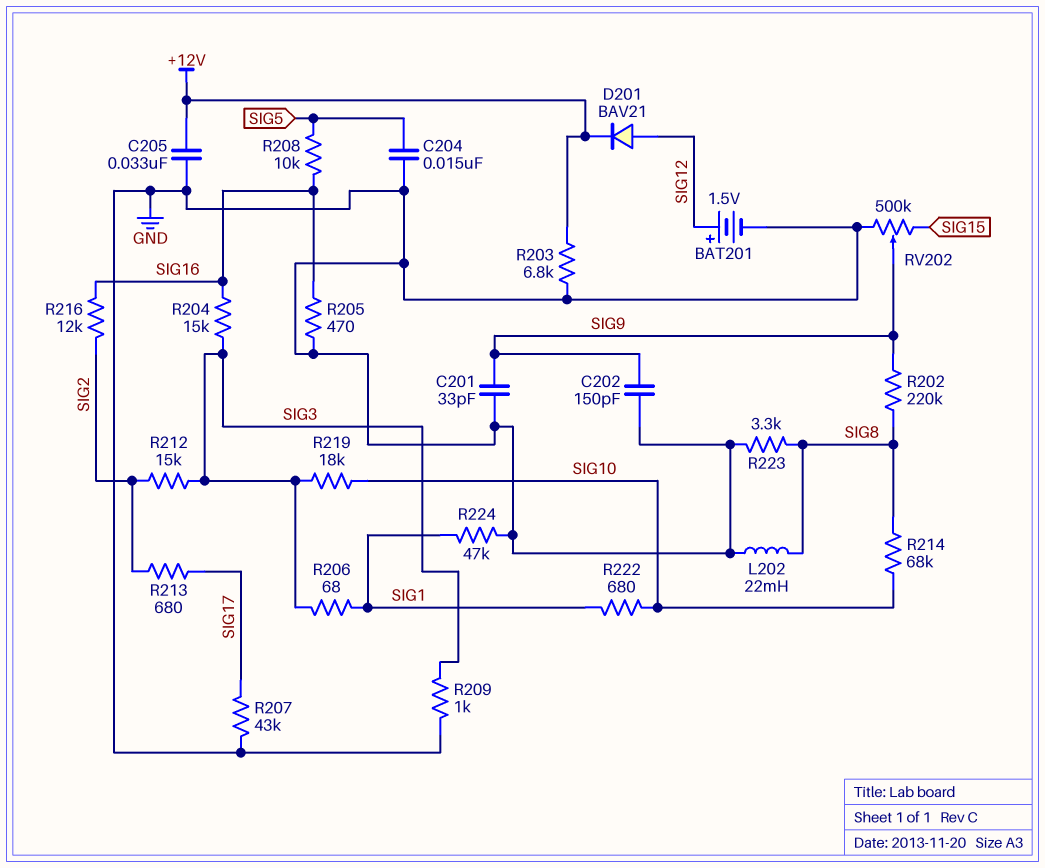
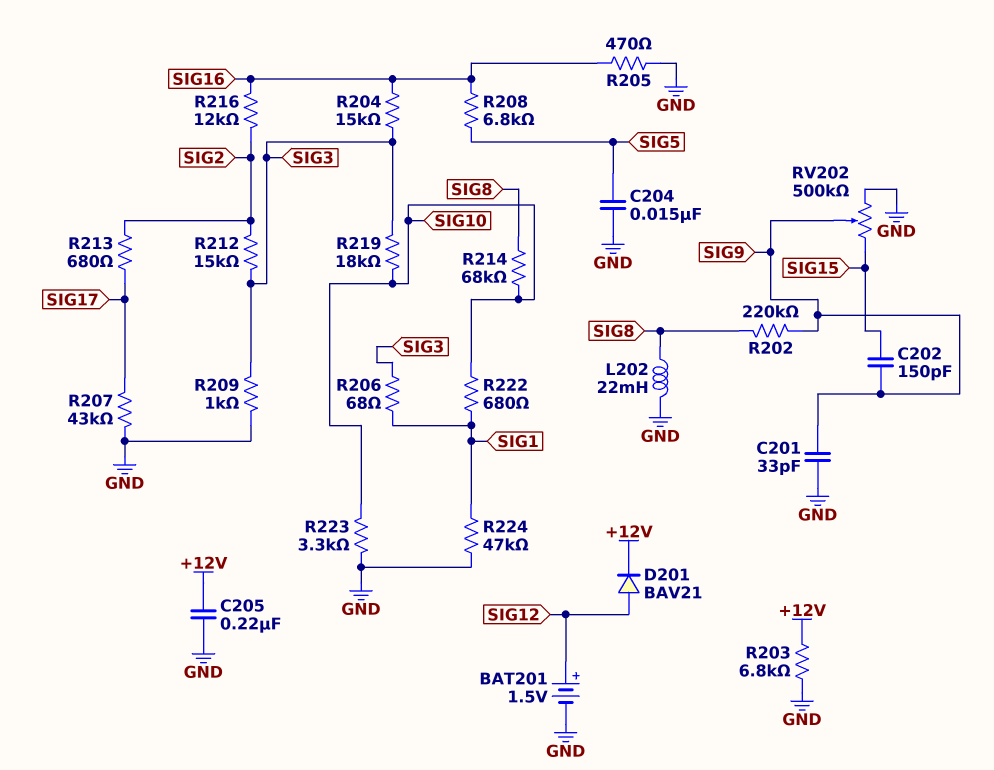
C202: 150pF (GND, SIG9) -> 150pF (SIG9, SIG15)
C205: 33nF (+12V, GND) -> 220nF (+12V, GND)
R208: 10k (SIG5, SIG16) -> 6.8k (SIG5, SIG16)
R223: 3.3k (GND, SIG8) -> 3.3k (GND, SIG10)

